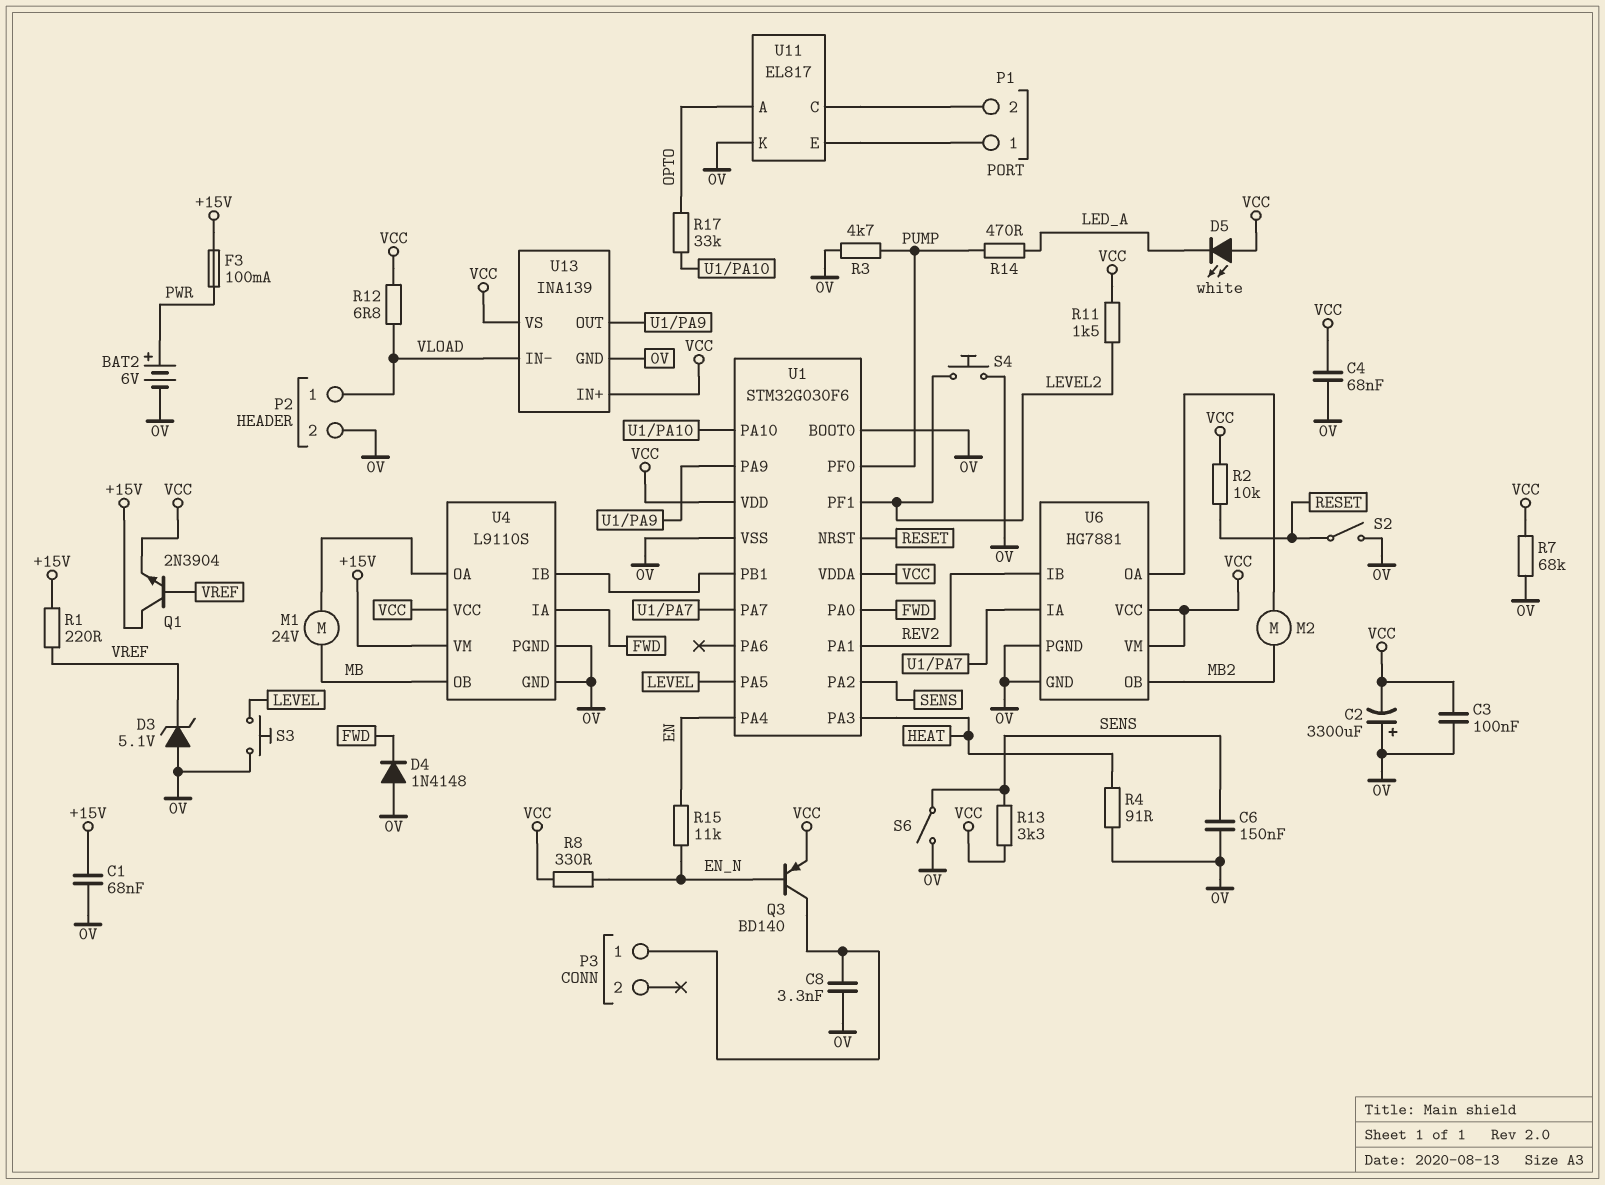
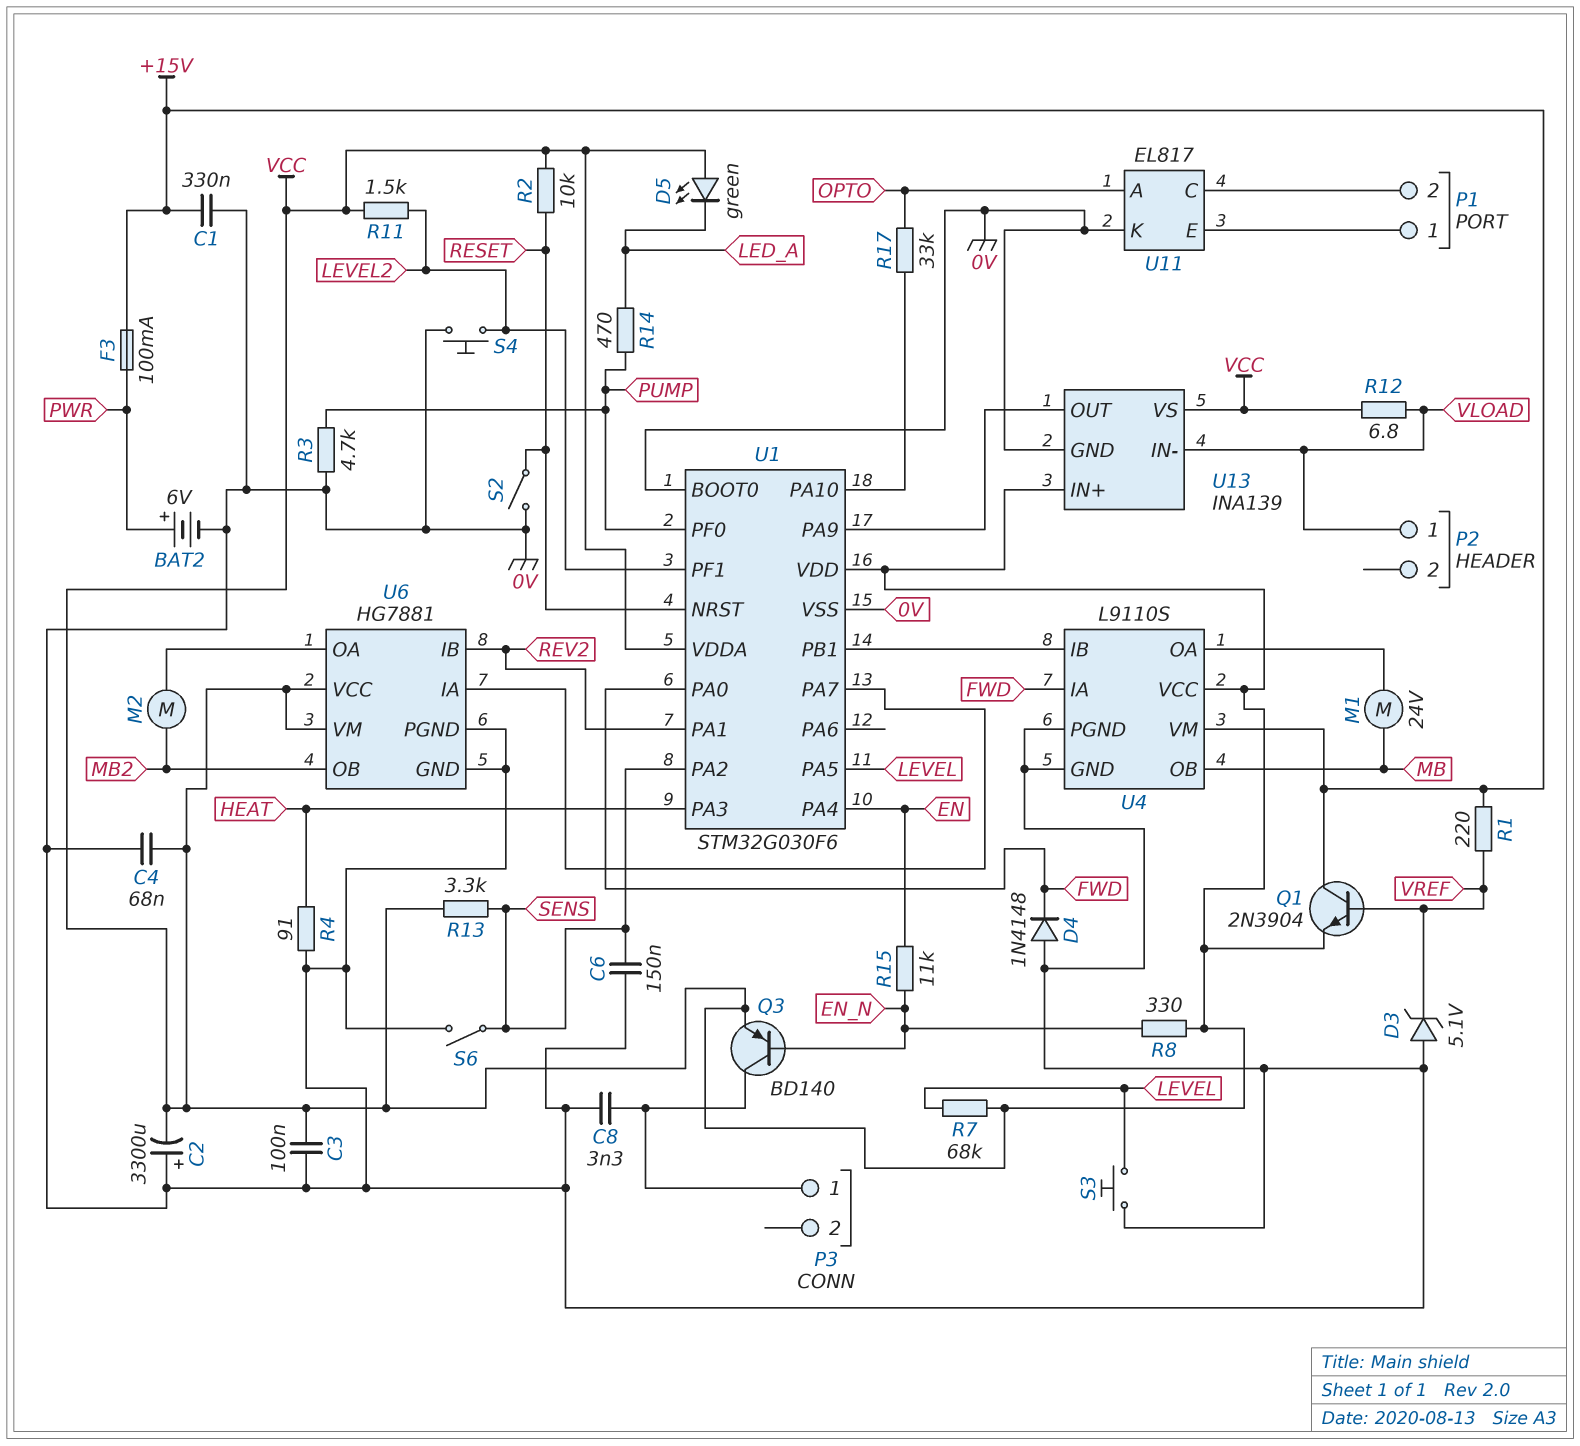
C1: 68nF (+15V, 0V) -> 330nF (+15V, 0V)
D5: LED white (A VCC, K LED_A) -> LED green (A VCC, K LED_A)
P2 pin 2: 0V -> none
R7: 68k (0V, VCC) -> 68k (LEVEL, VCC)

